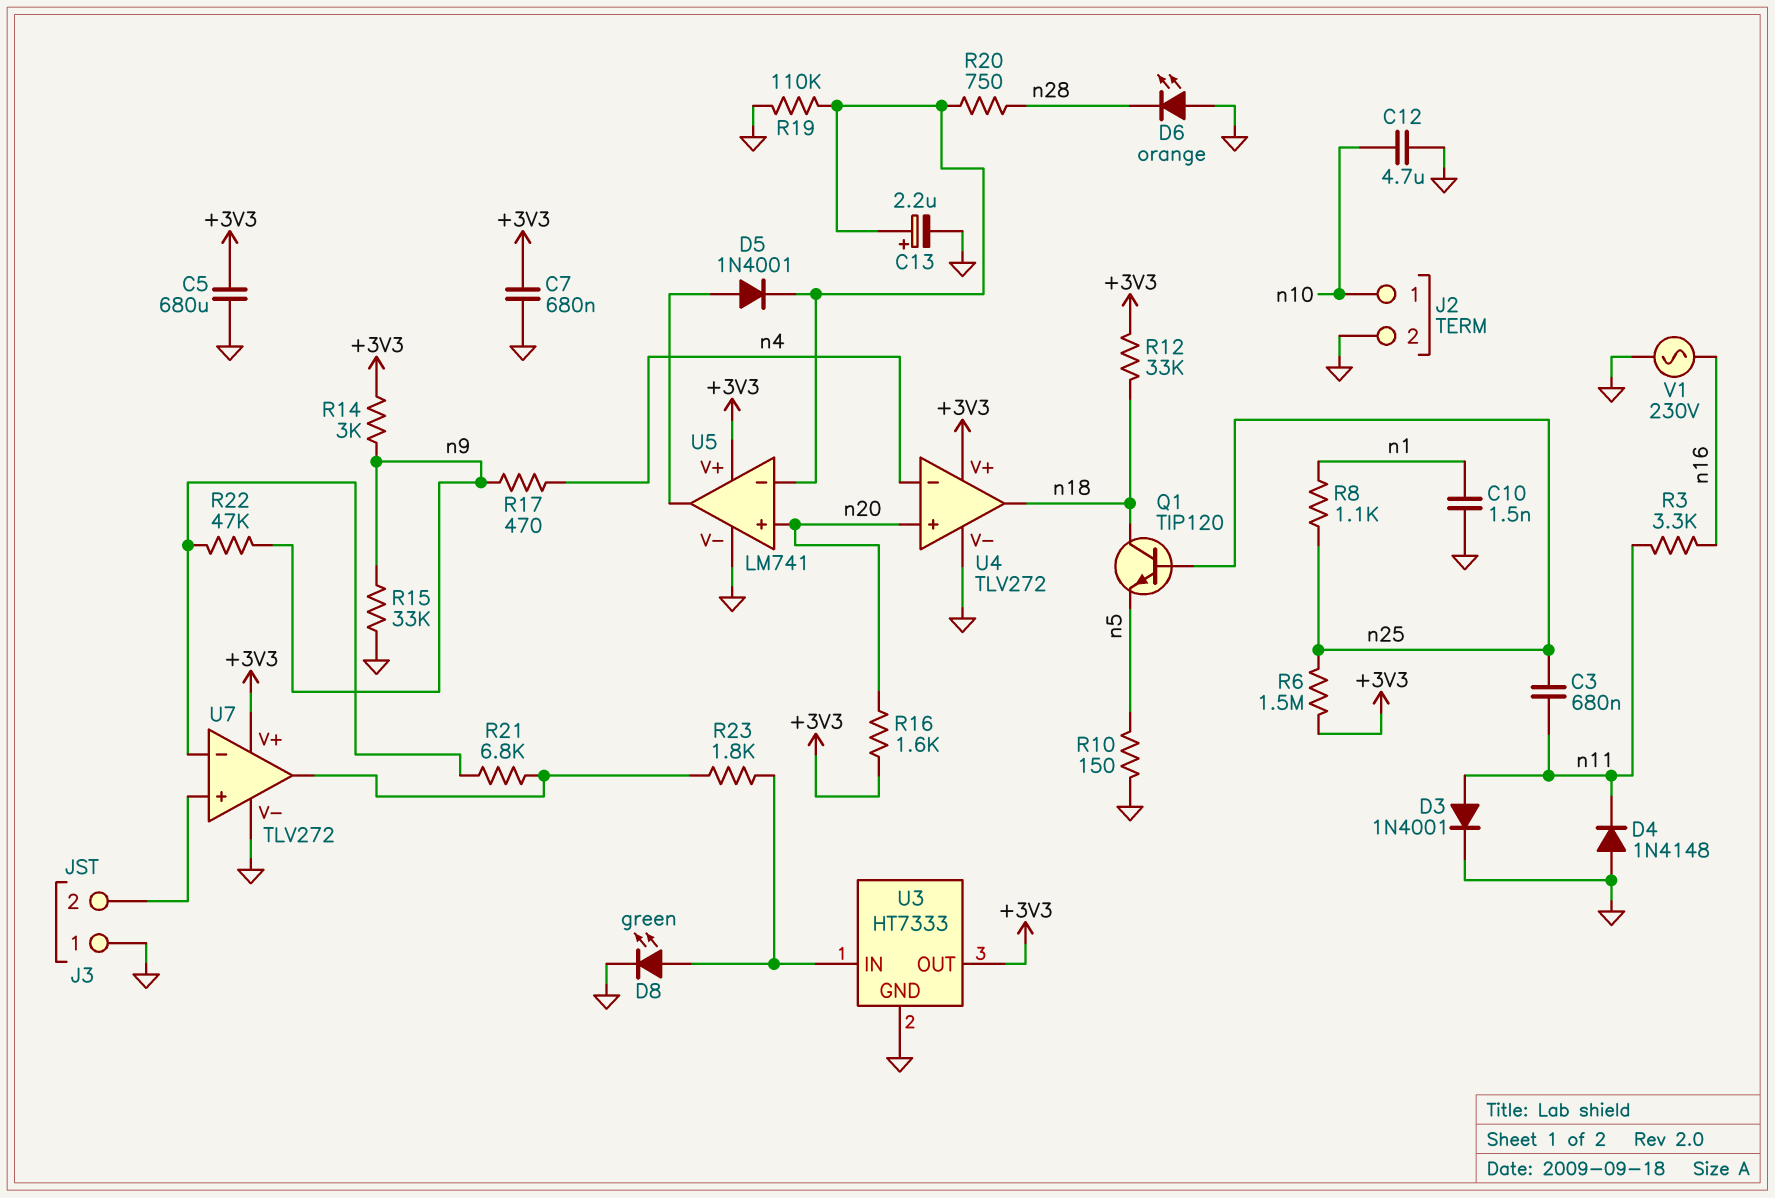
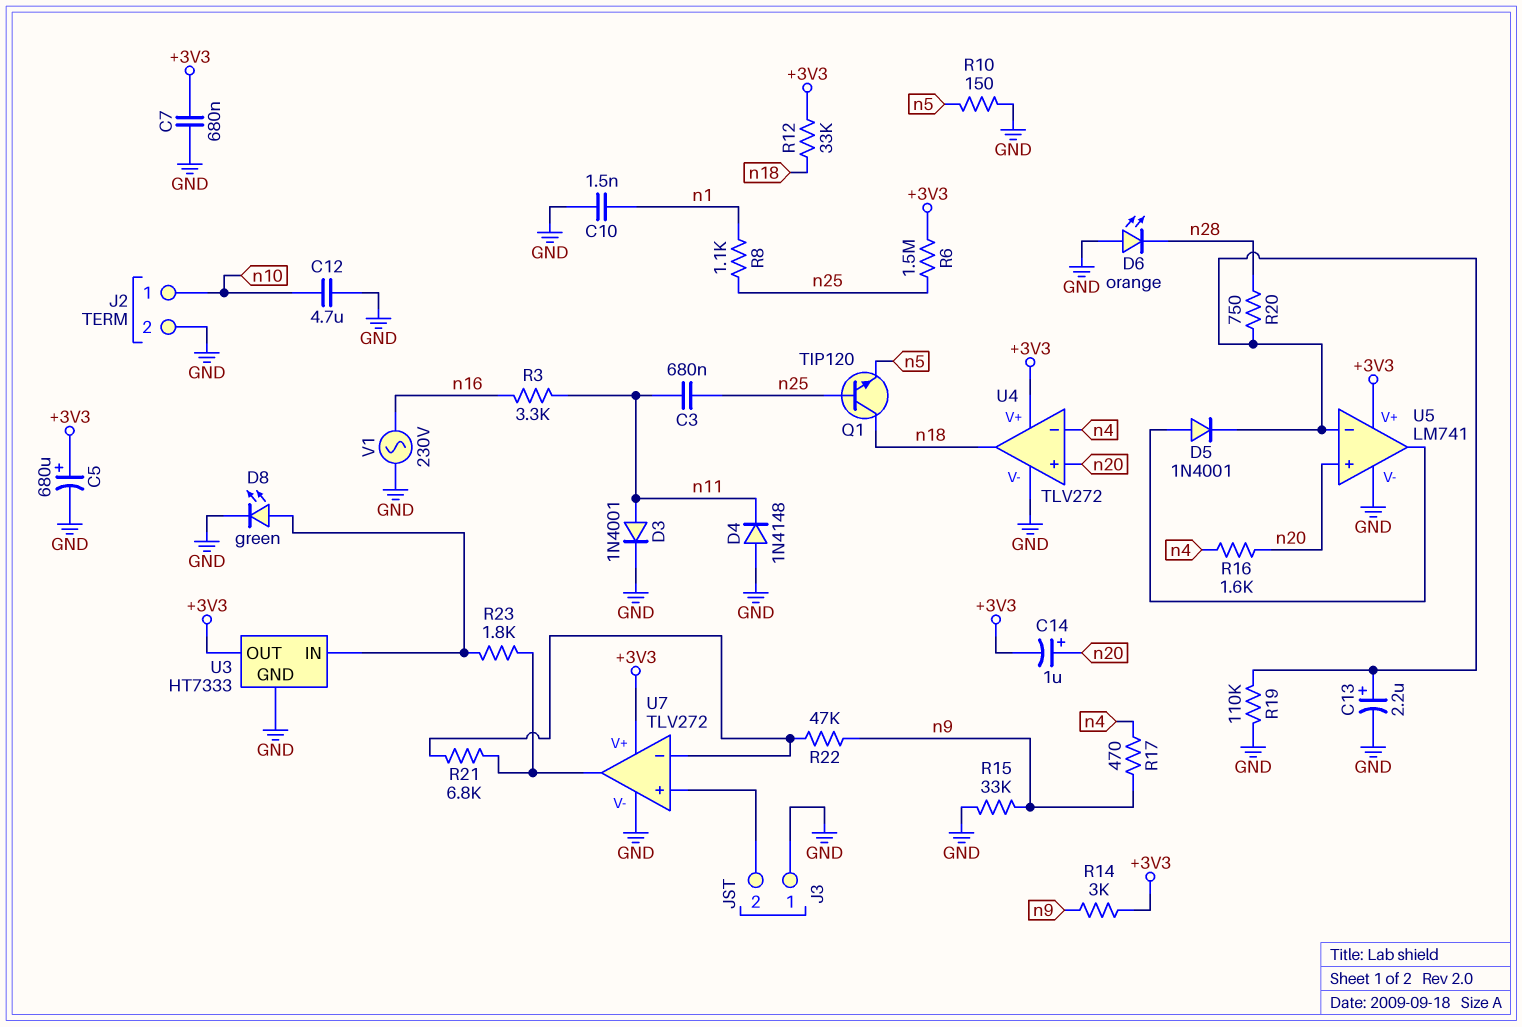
C5: 680uF (+3V3, GND) -> 680uF (plus +3V3, minus GND)
C14: none -> 1uF (plus n20, minus +3V3)
R16: 1.6k (+3V3, n20) -> 1.6k (n4, n20)

